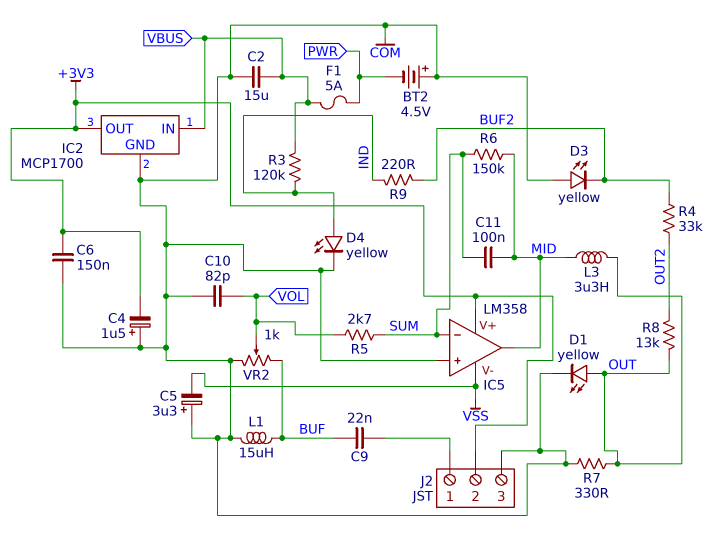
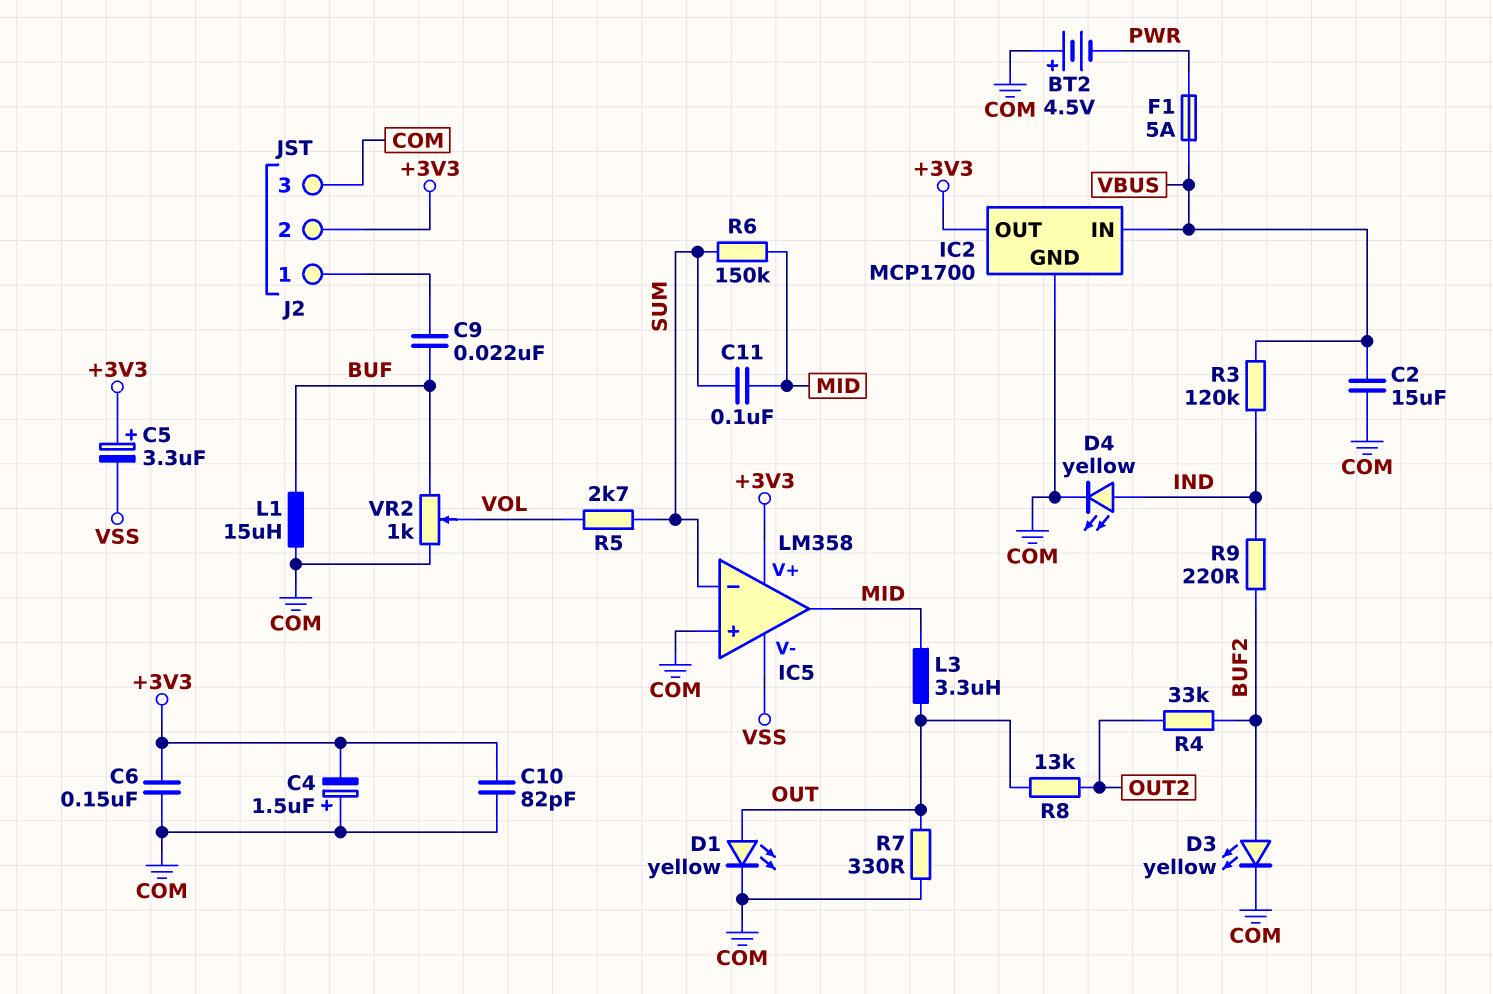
C5: 3.3uF (plus COM, minus VSS) -> 3.3uF (plus +3V3, minus VSS)
C10: 82pF (COM, VOL) -> 82pF (+3V3, COM)
D3: LED yellow (A COM, K BUF2) -> LED yellow (A BUF2, K COM)

